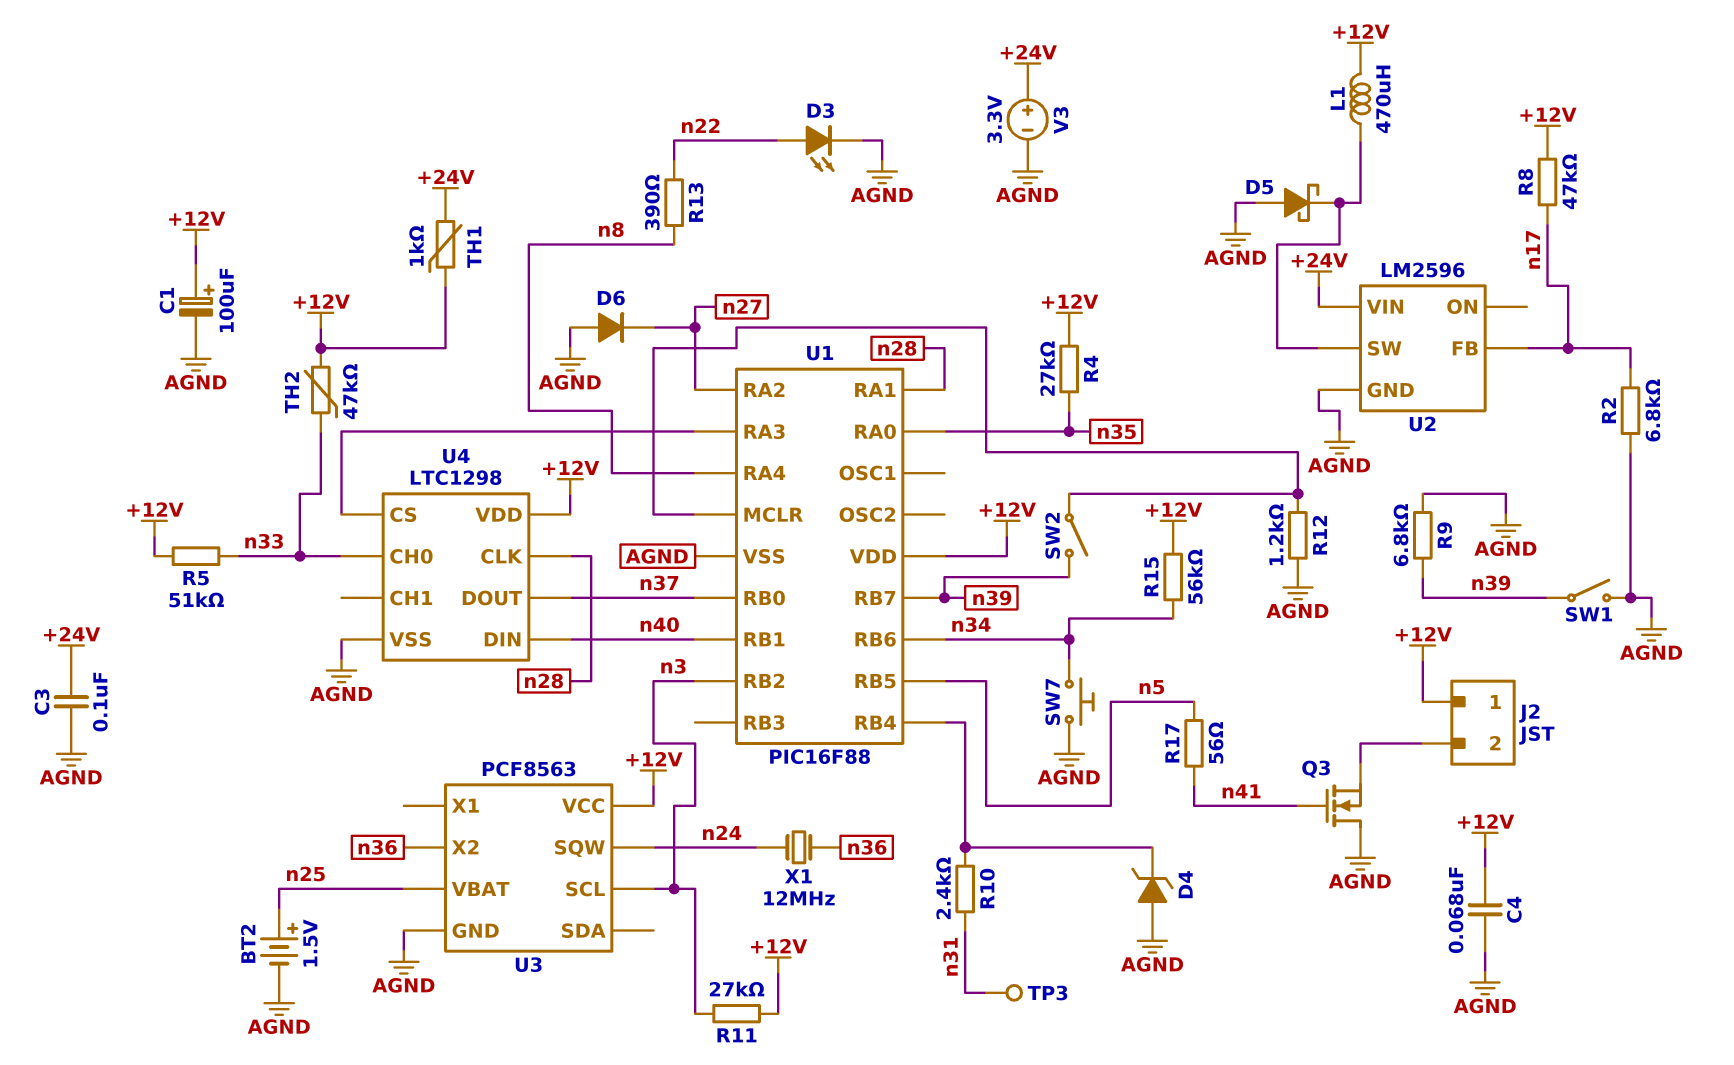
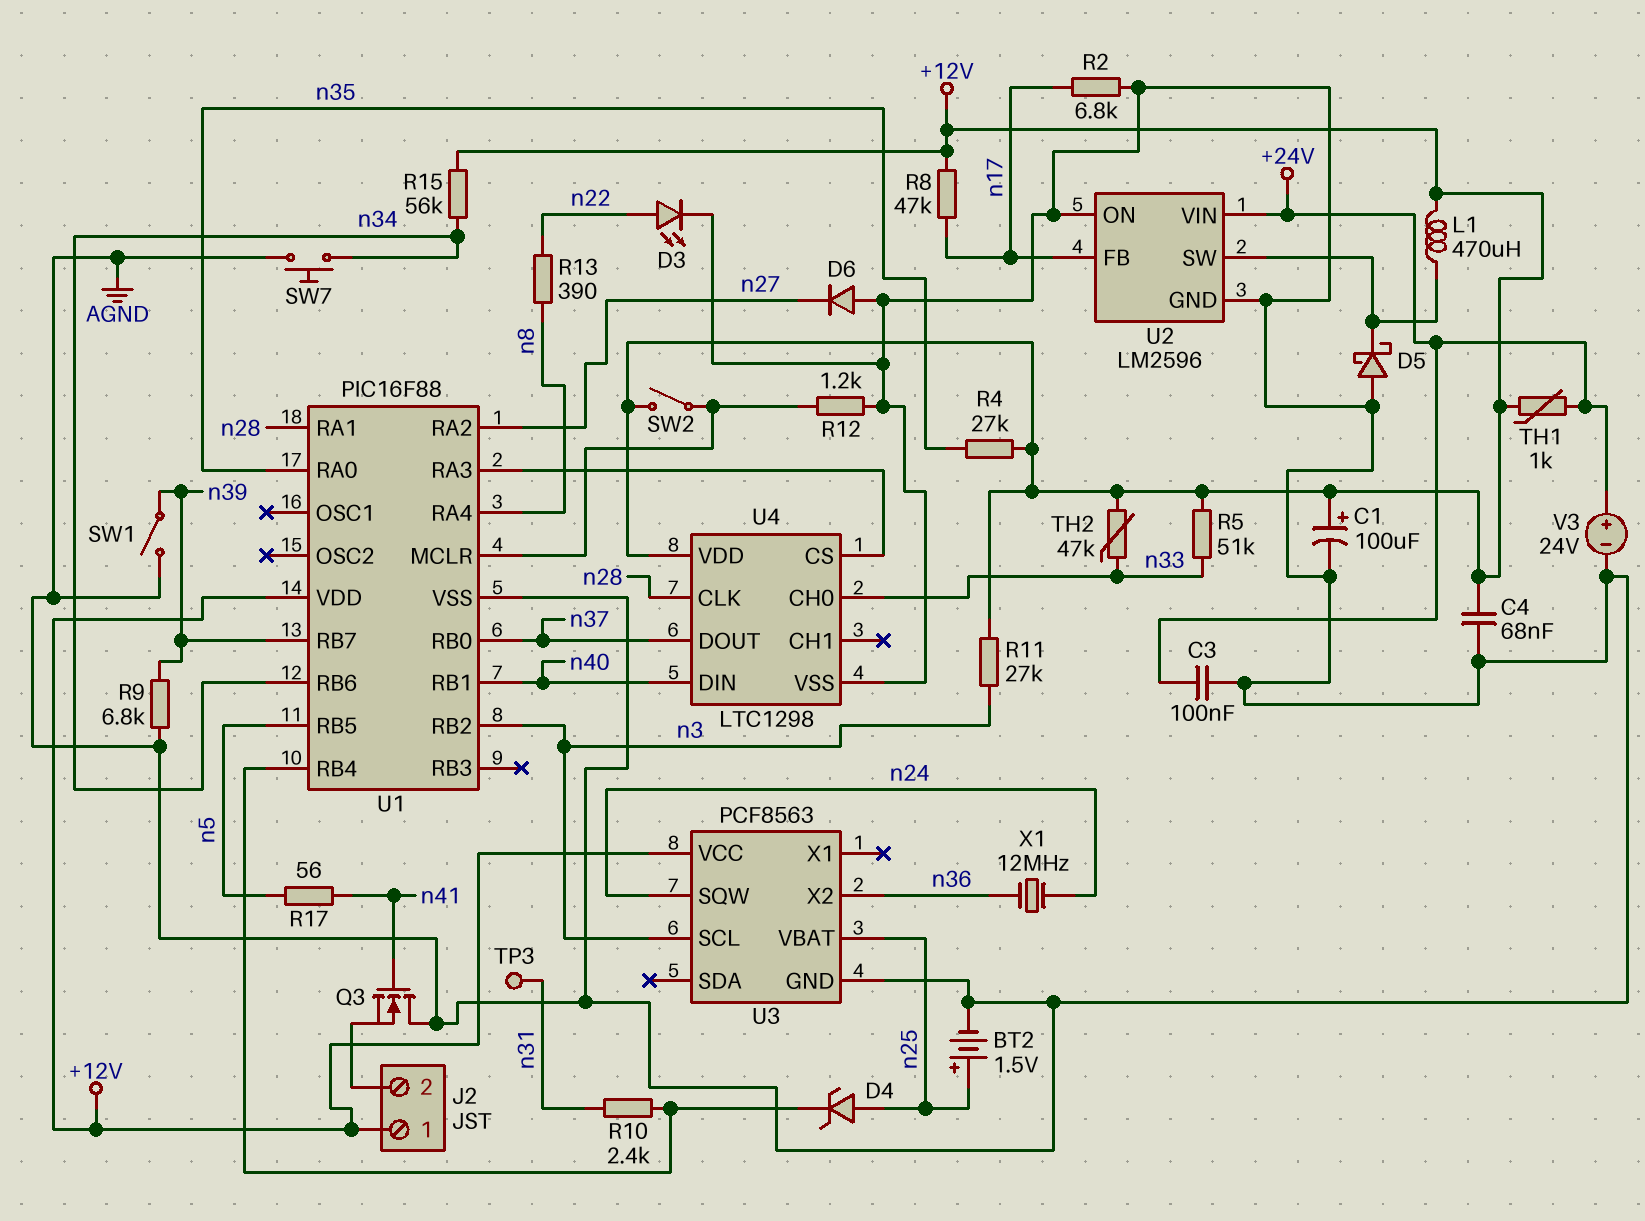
D4: zener (A AGND, K U1/RB4) -> zener (A n25, K U1/RB4)
SW2: switch (U1/MCLR, n39) -> switch (+12V, U1/MCLR)
U2 pin ON: none -> AGND
V3: 3.3V (plus +24V, minus AGND) -> 24V (plus +24V, minus AGND)

